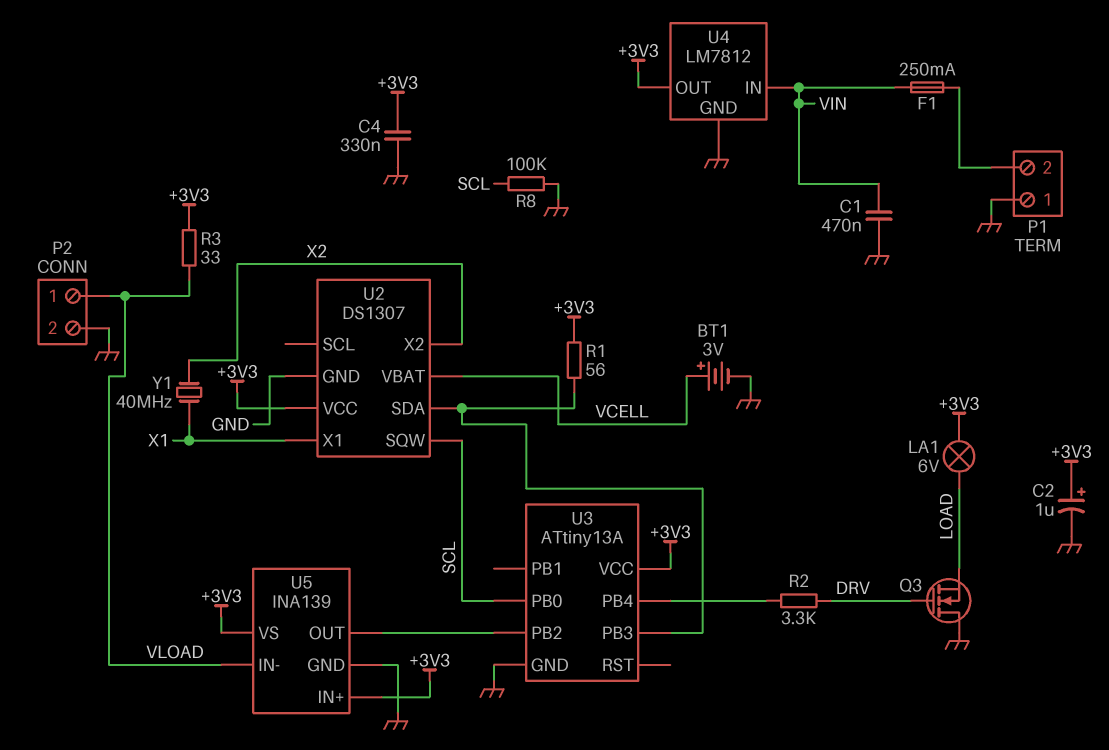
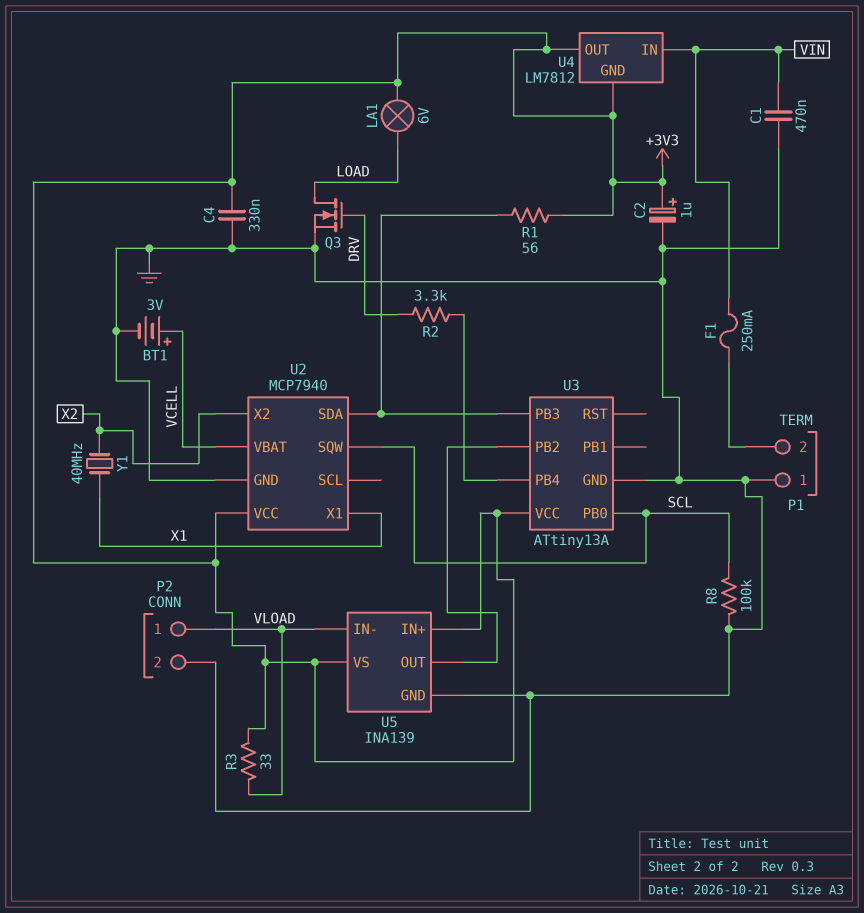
Q3: NMOS (G DRV, D GND, S LOAD) -> NMOS (G DRV, D LOAD, S GND)
U2: DS1307 -> MCP7940
U4 pin GND: GND -> +3V3

